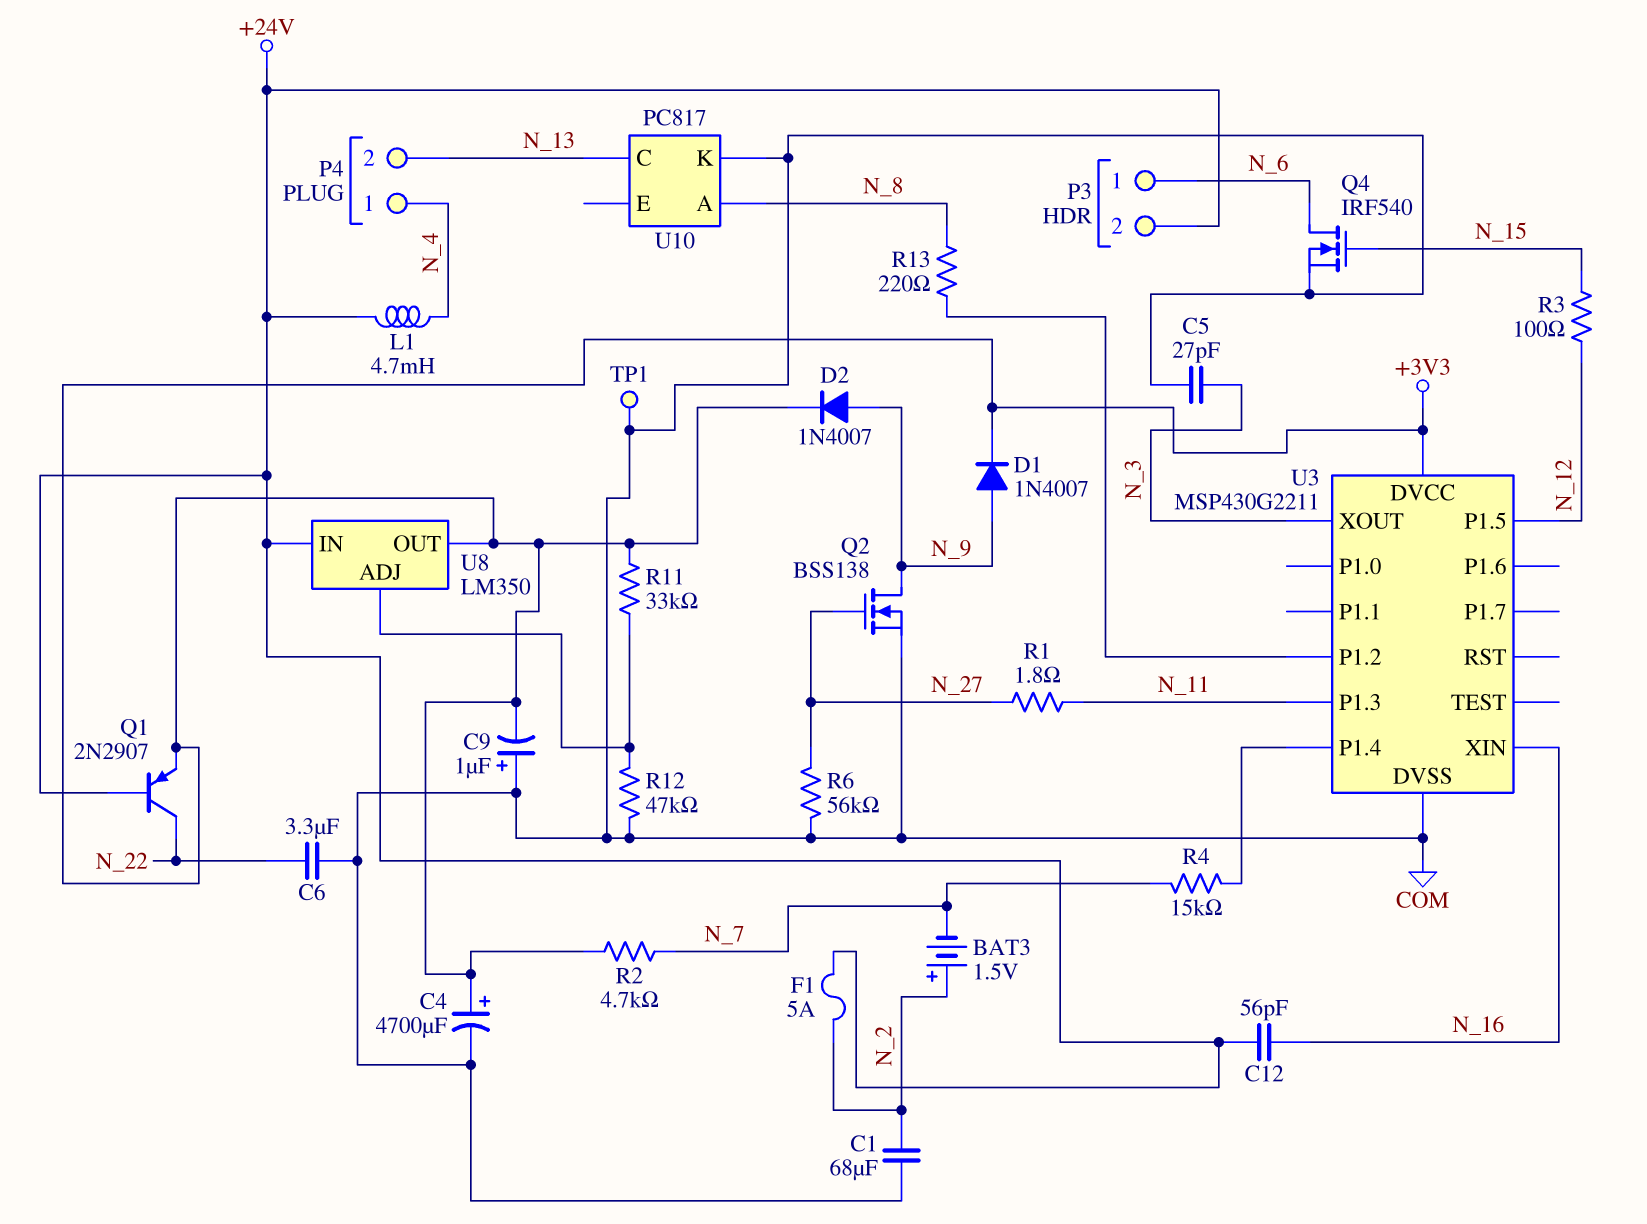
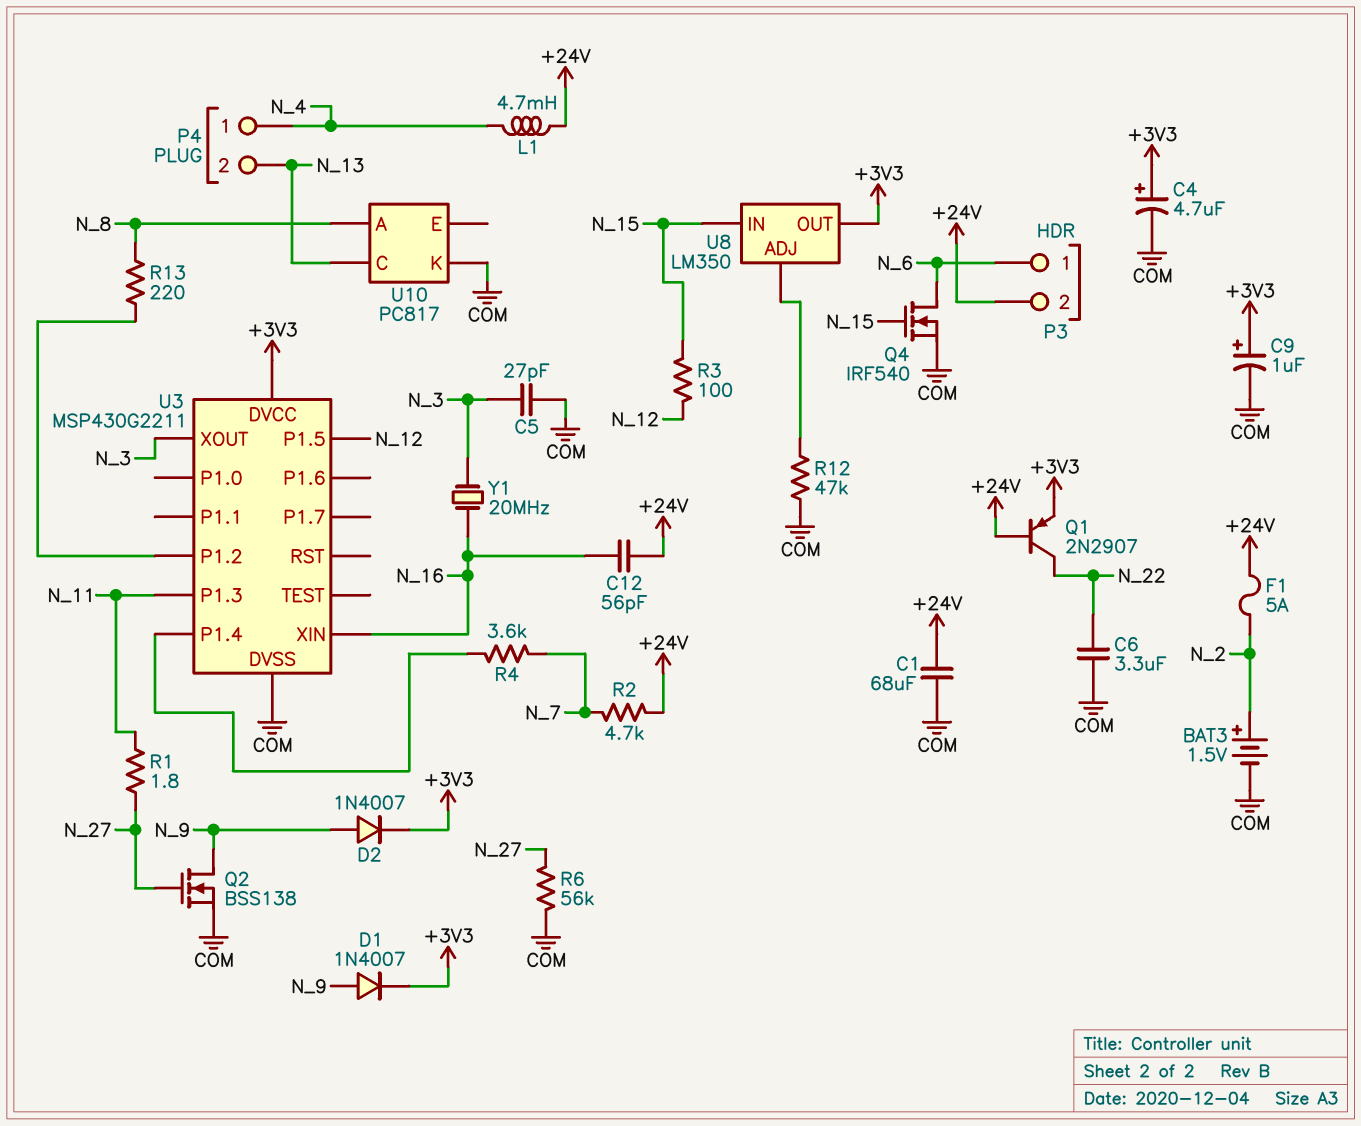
BAT3: 1.5V (plus N_2, minus N_7) -> 1.5V (plus N_2, minus COM)
C1: 68uF (COM, N_2) -> 68uF (+24V, COM)
C4: 4700uF (plus +3V3, minus COM) -> 4.7uF (plus +3V3, minus COM)
C9: 1uF (plus COM, minus +3V3) -> 1uF (plus +3V3, minus COM)
R2: 4.7k (+3V3, N_7) -> 4.7k (+24V, N_7)
R4: 15k (N_7, U3/P1.4) -> 3.6k (N_7, U3/P1.4)
R11: 33k (+3V3, U8/ADJ) -> none
TP1: test point (COM) -> none
U8 pin IN: +24V -> N_15
Y1: none -> 20MHz (N_3, N_16)

